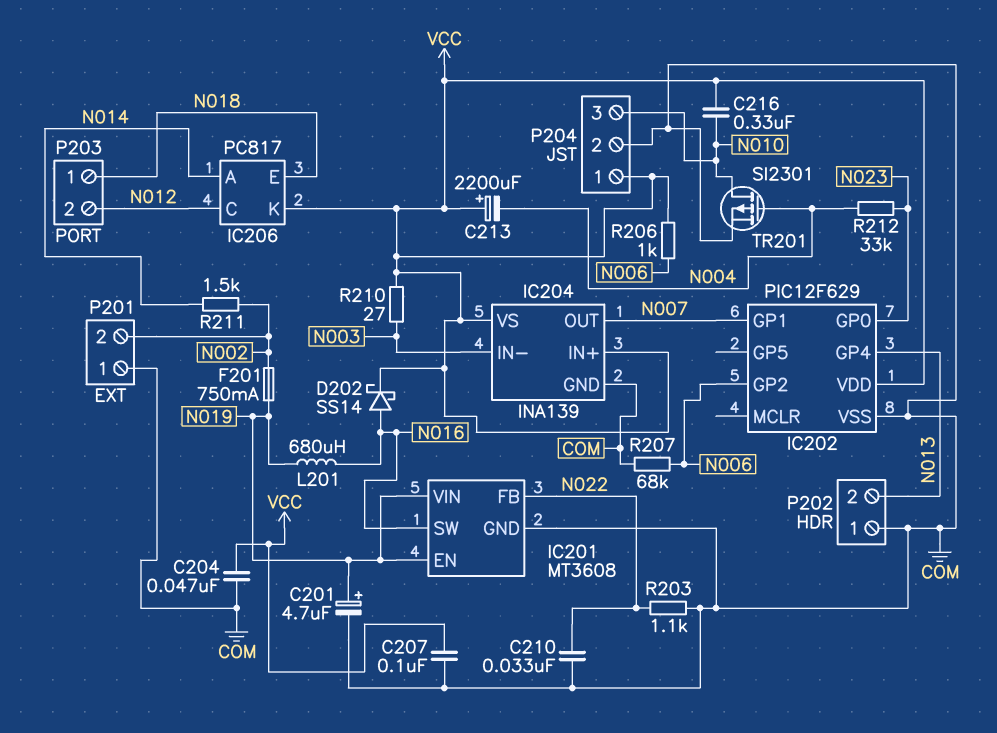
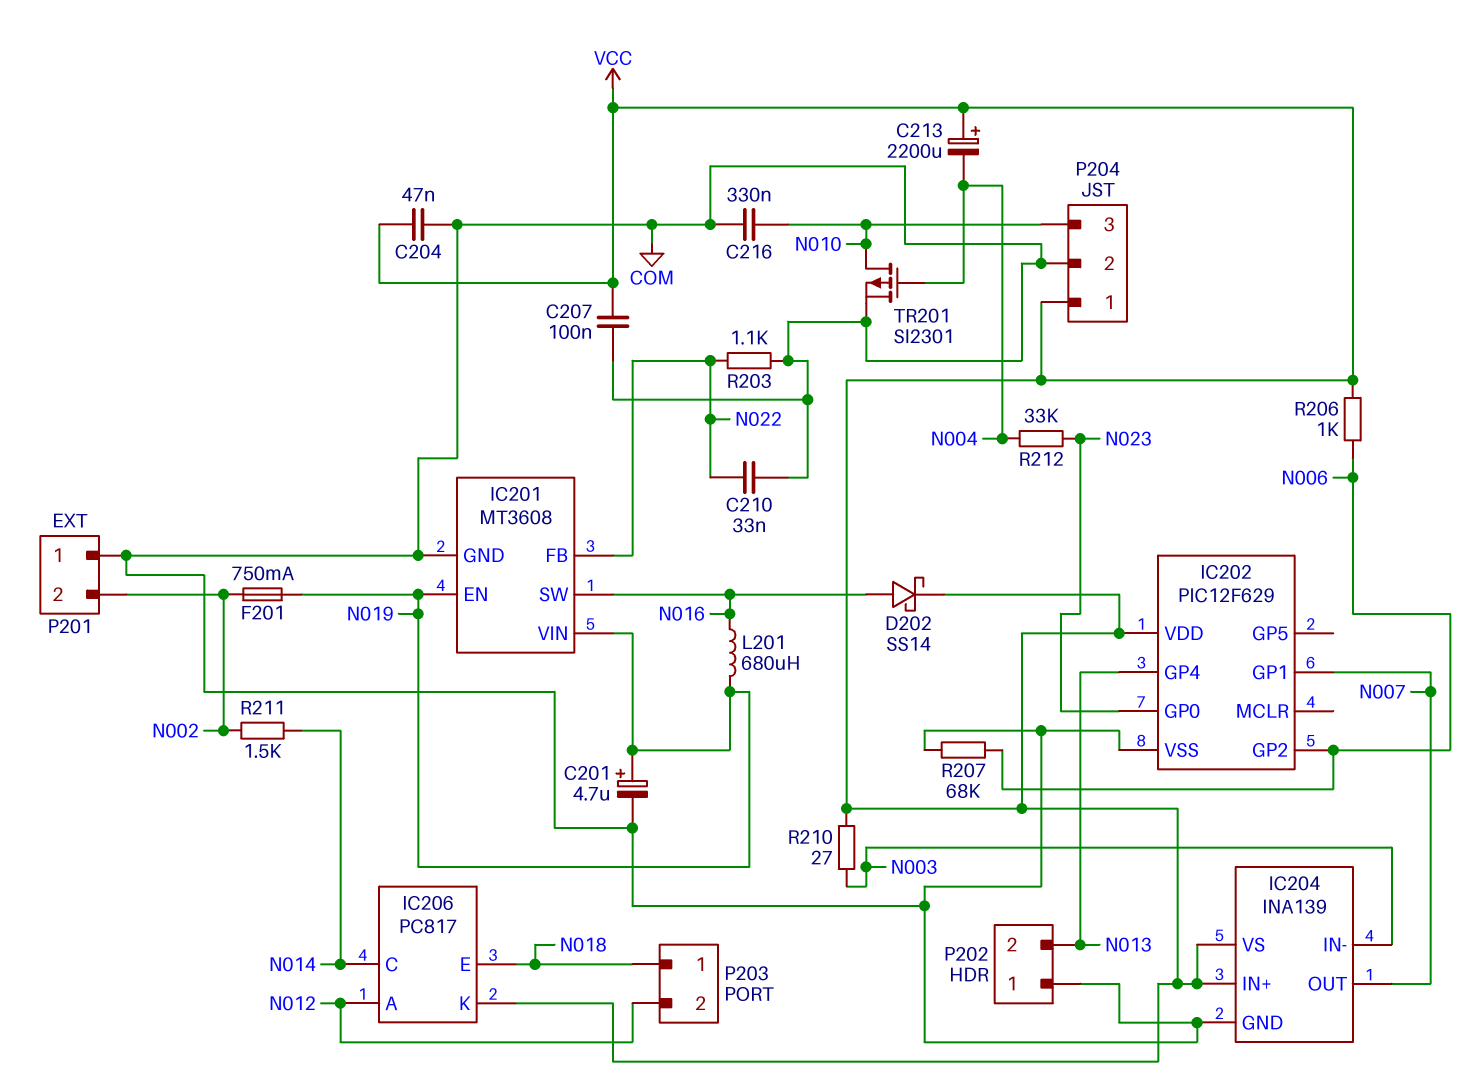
C216: 330nF (N010, VCC) -> 330nF (COM, N010)
IC206 pin A: N014 -> N012
IC206 pin C: N012 -> N014

